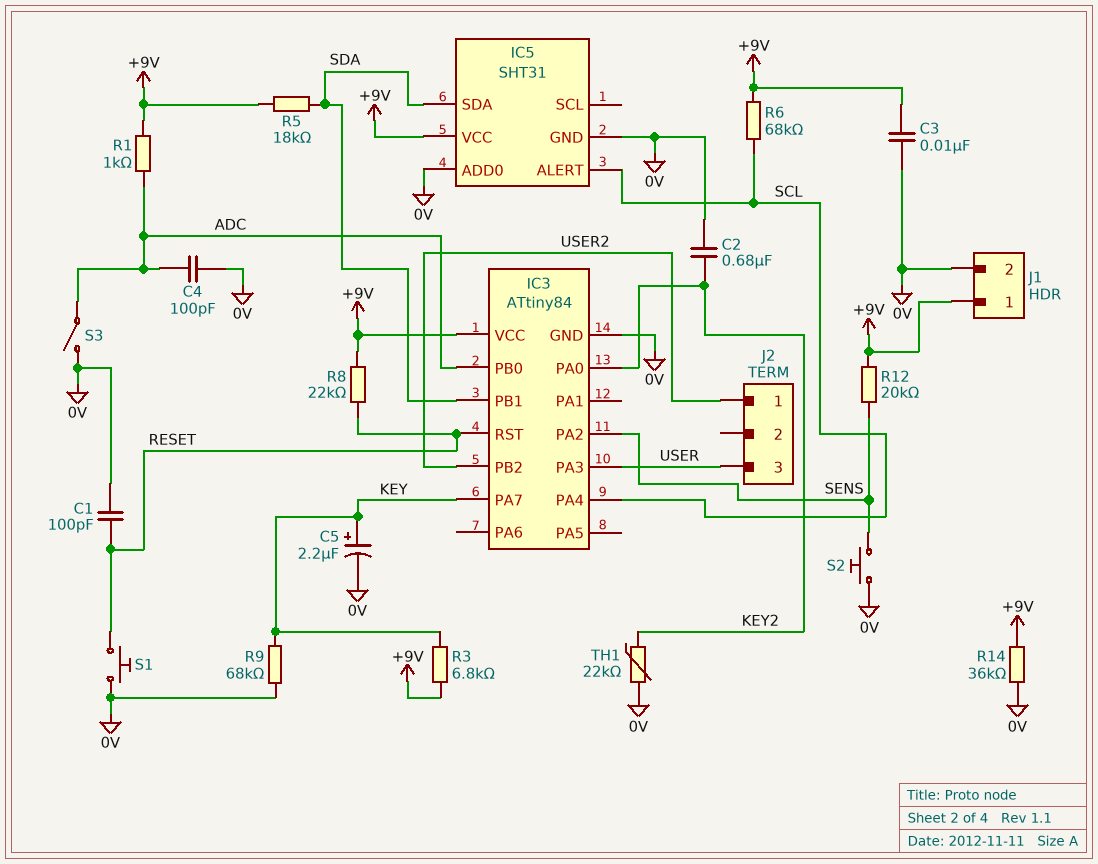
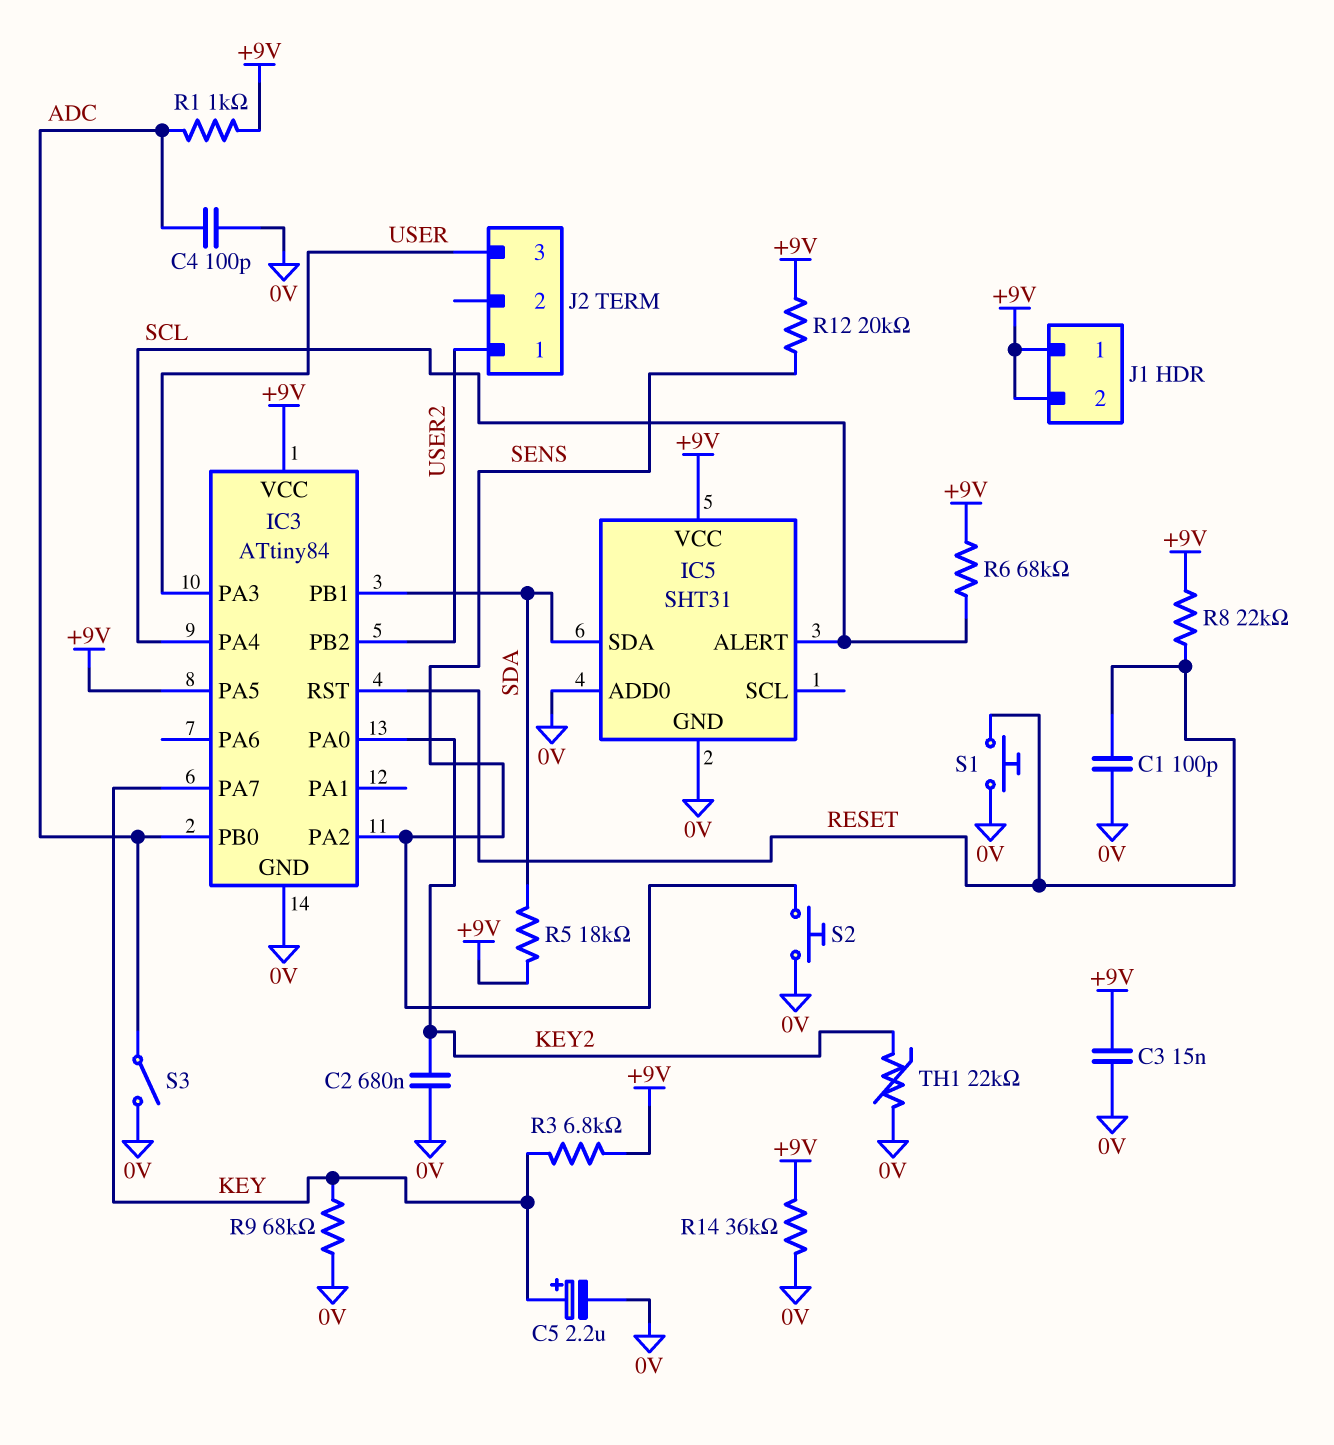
C3: 10nF (+9V, 0V) -> 15nF (+9V, 0V)
IC3 pin PA5: none -> +9V
J1 pin 2: 0V -> +9V

